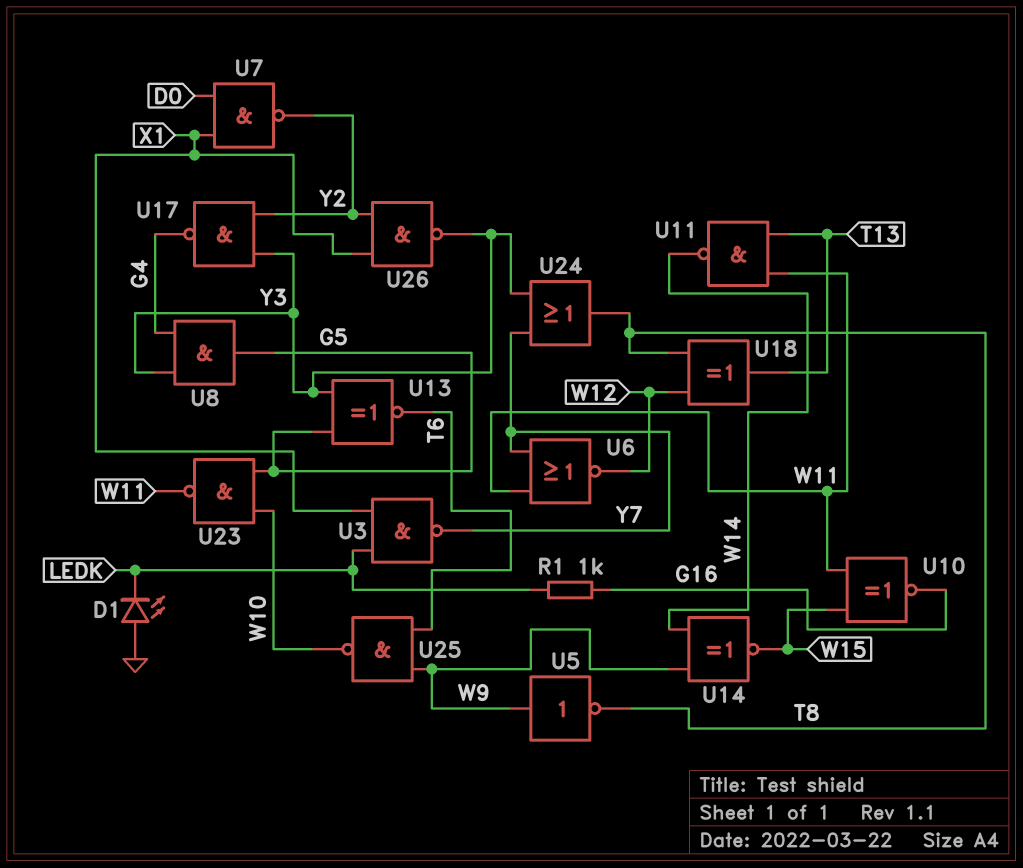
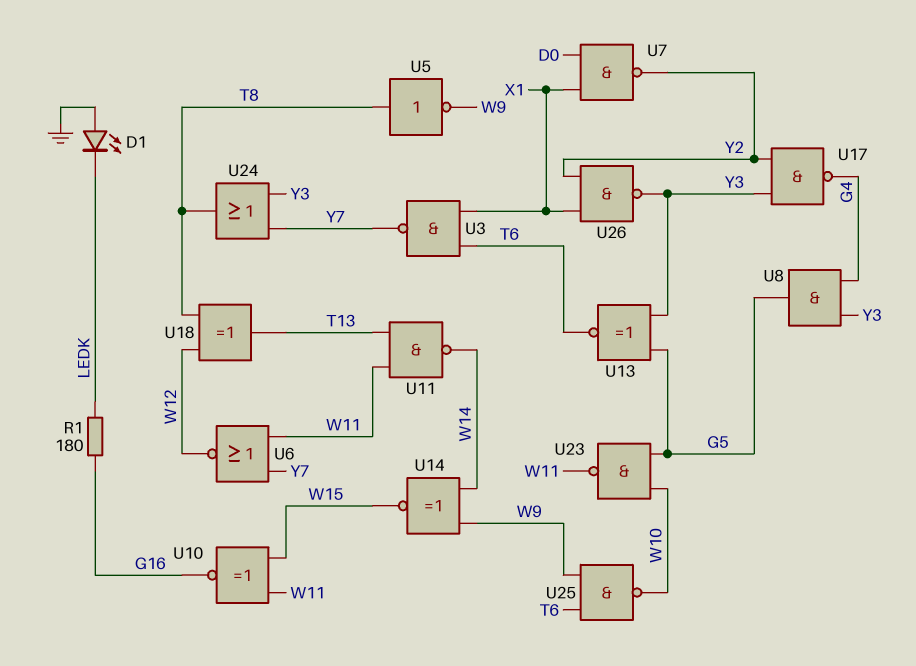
R1: 1k (G16, LEDK) -> 180 (G16, LEDK)
U3: NAND (in LEDK, in X1, out Y7) -> NAND (in T6, in X1, out Y7)
U5: NOT (in W9, out T8) -> NOT (in T8, out W9)

